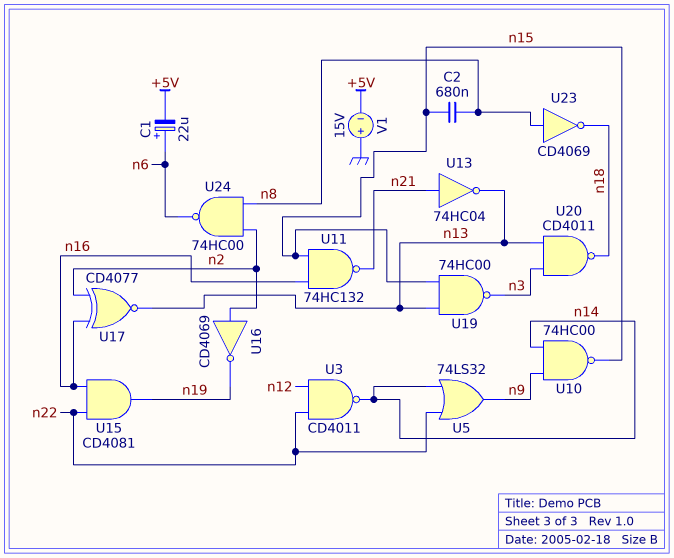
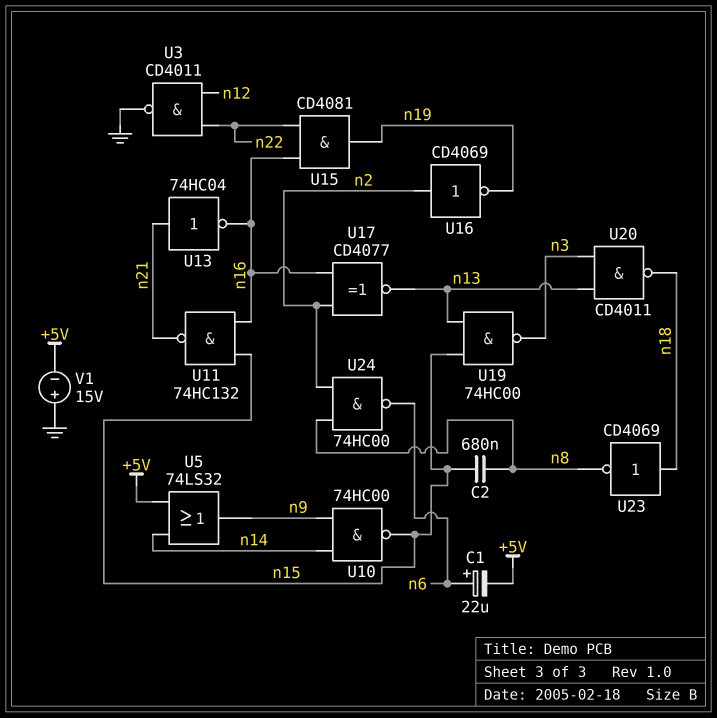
U3: NAND CD4011 (in n12, in n22, out n14) -> NAND CD4011 (in n12, in n22, out GND)
U5: OR 74LS32 (in n14, in n22, out n9) -> OR 74LS32 (in +5V, in n14, out n9)
U13: NOT 74HC04 (in n21, out n13) -> NOT 74HC04 (in n21, out n16)
U23: NOT CD4069 (in n8, out n18) -> NOT CD4069 (in n18, out n8)

